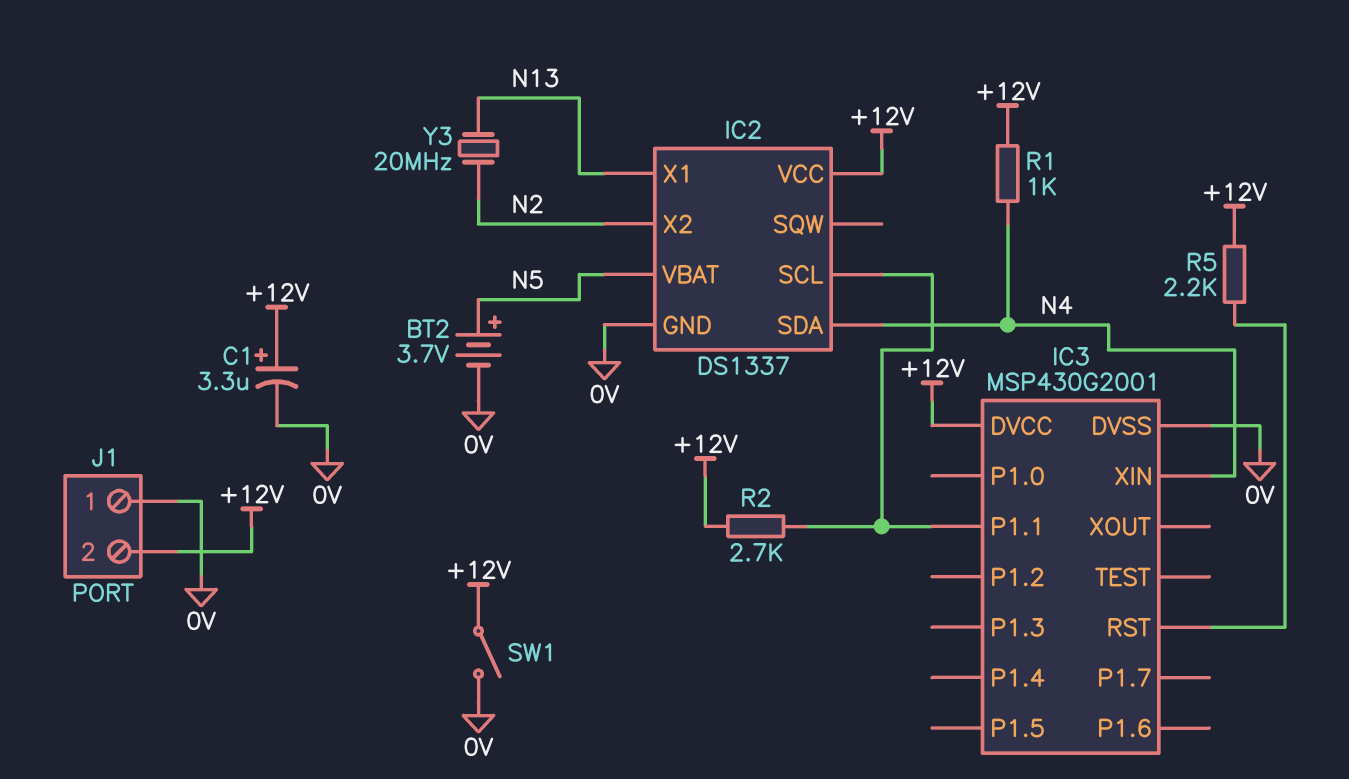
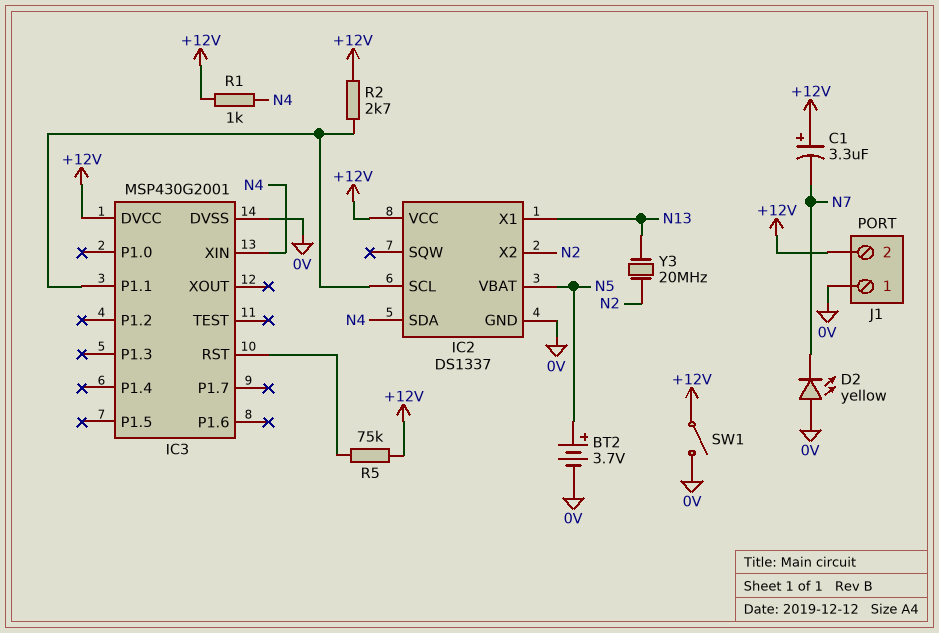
C1: 3.3uF (plus +12V, minus 0V) -> 3.3uF (plus +12V, minus N7)
D2: none -> LED yellow (A 0V, K N7)
R5: 2.2k (+12V, IC3/RST) -> 75k (+12V, IC3/RST)

